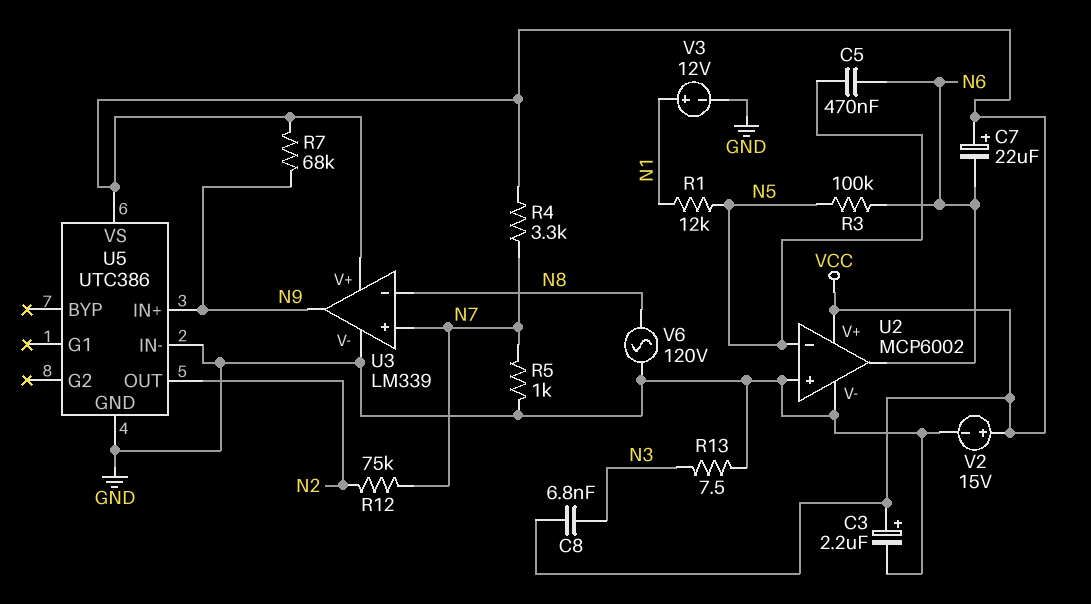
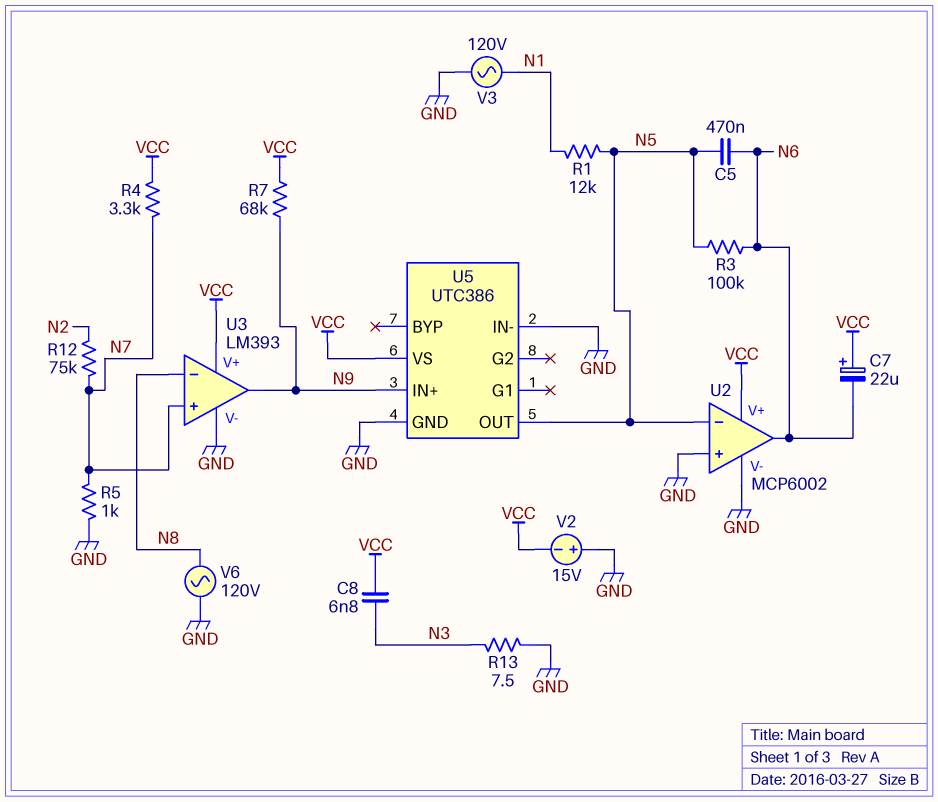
C3: 2.2uF (plus VCC, minus GND) -> none
U3: LM339 -> LM393
U5 pin OUT: N2 -> N5
V2: 15V (plus VCC, minus GND) -> 15V (plus GND, minus VCC)
V3: 12V (plus N1, minus GND) -> AC 120V (GND, N1)

